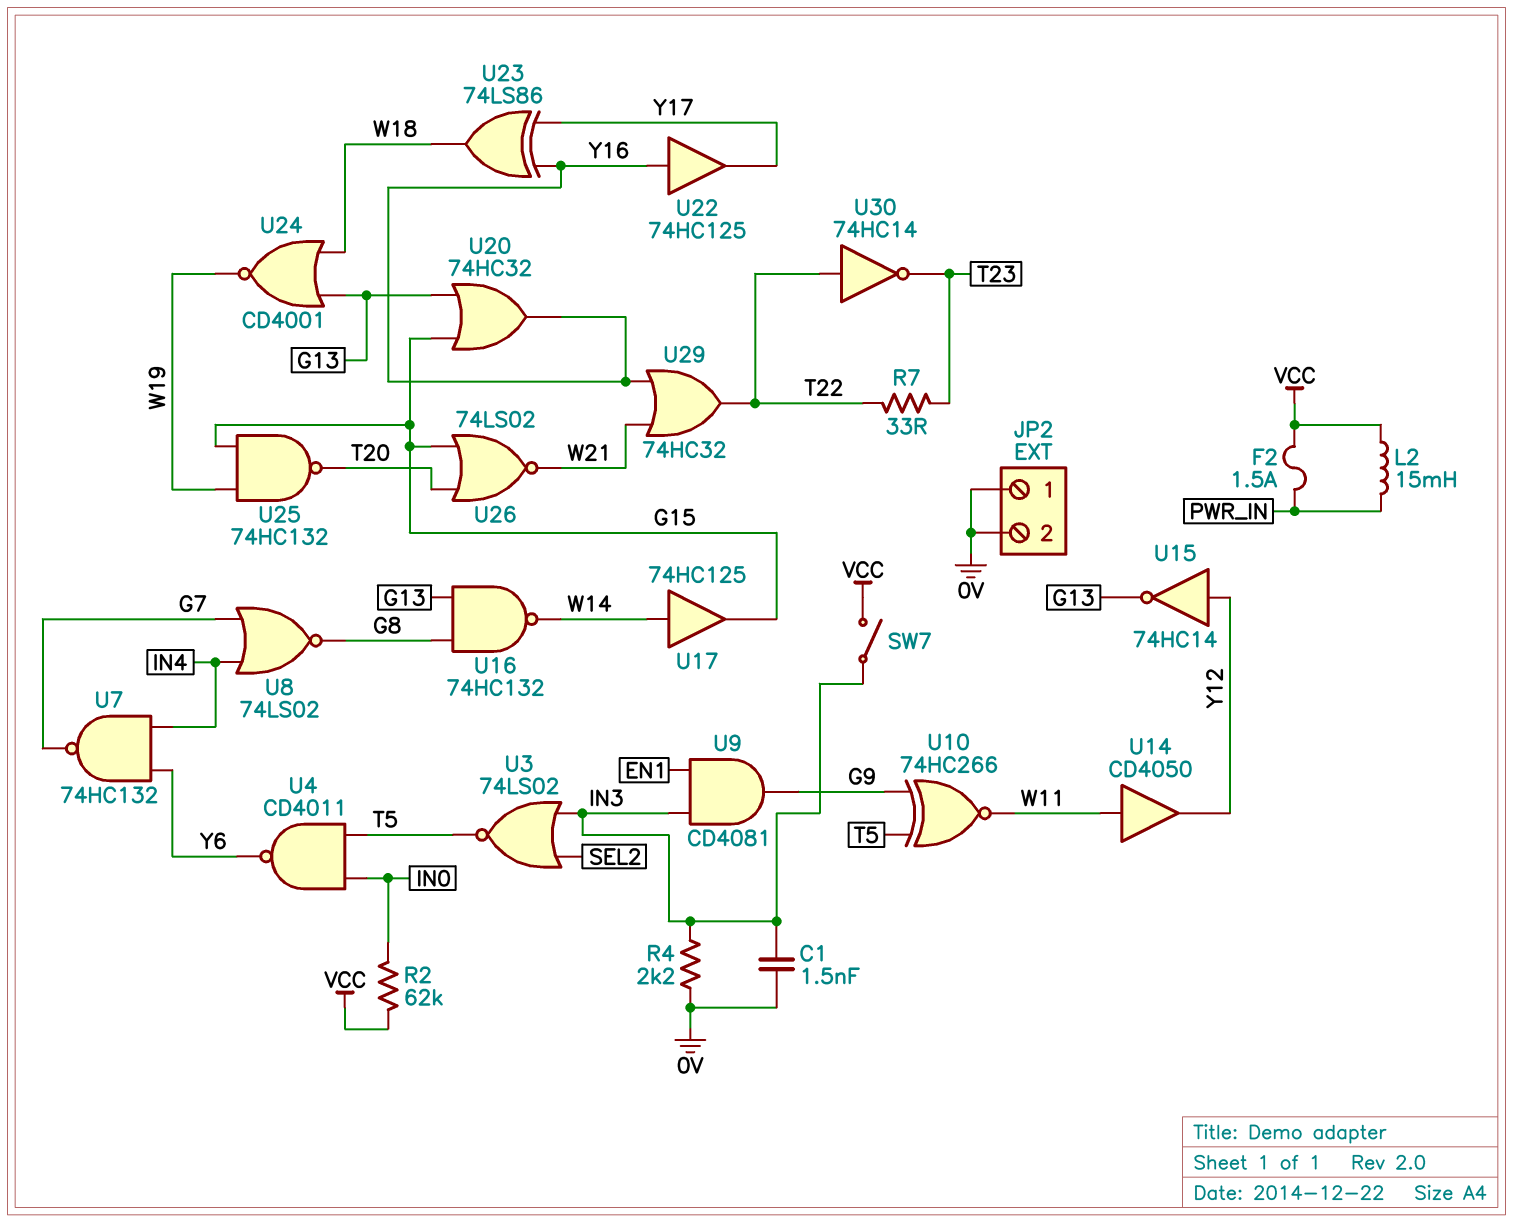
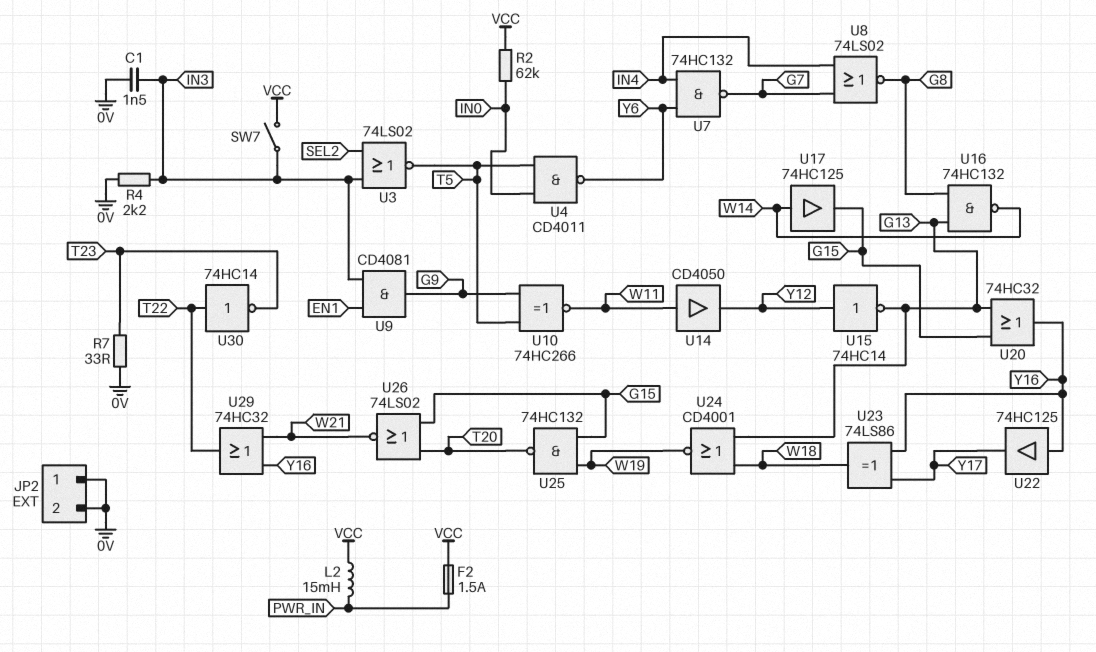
R7: 33 (T22, T23) -> 33 (0V, T23)

